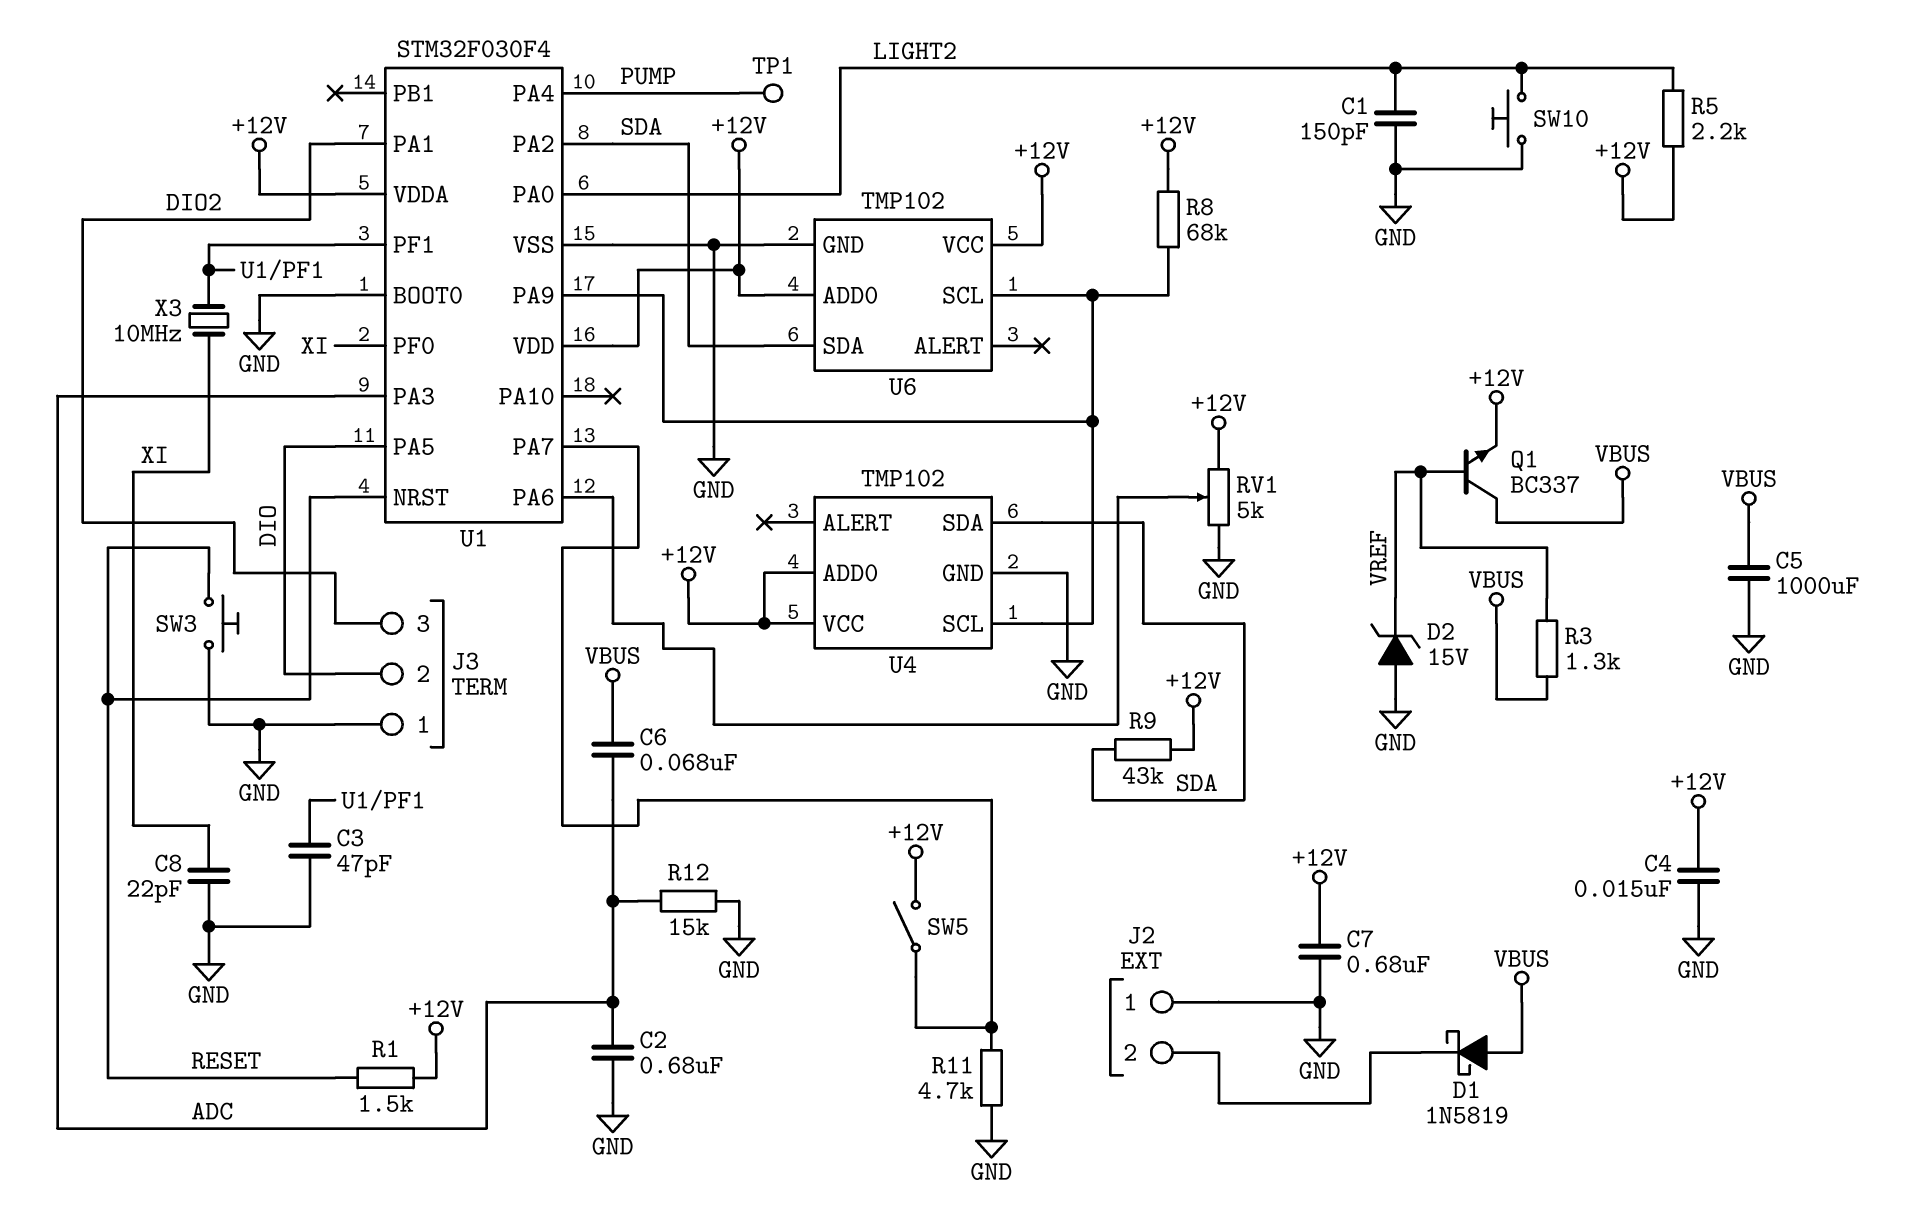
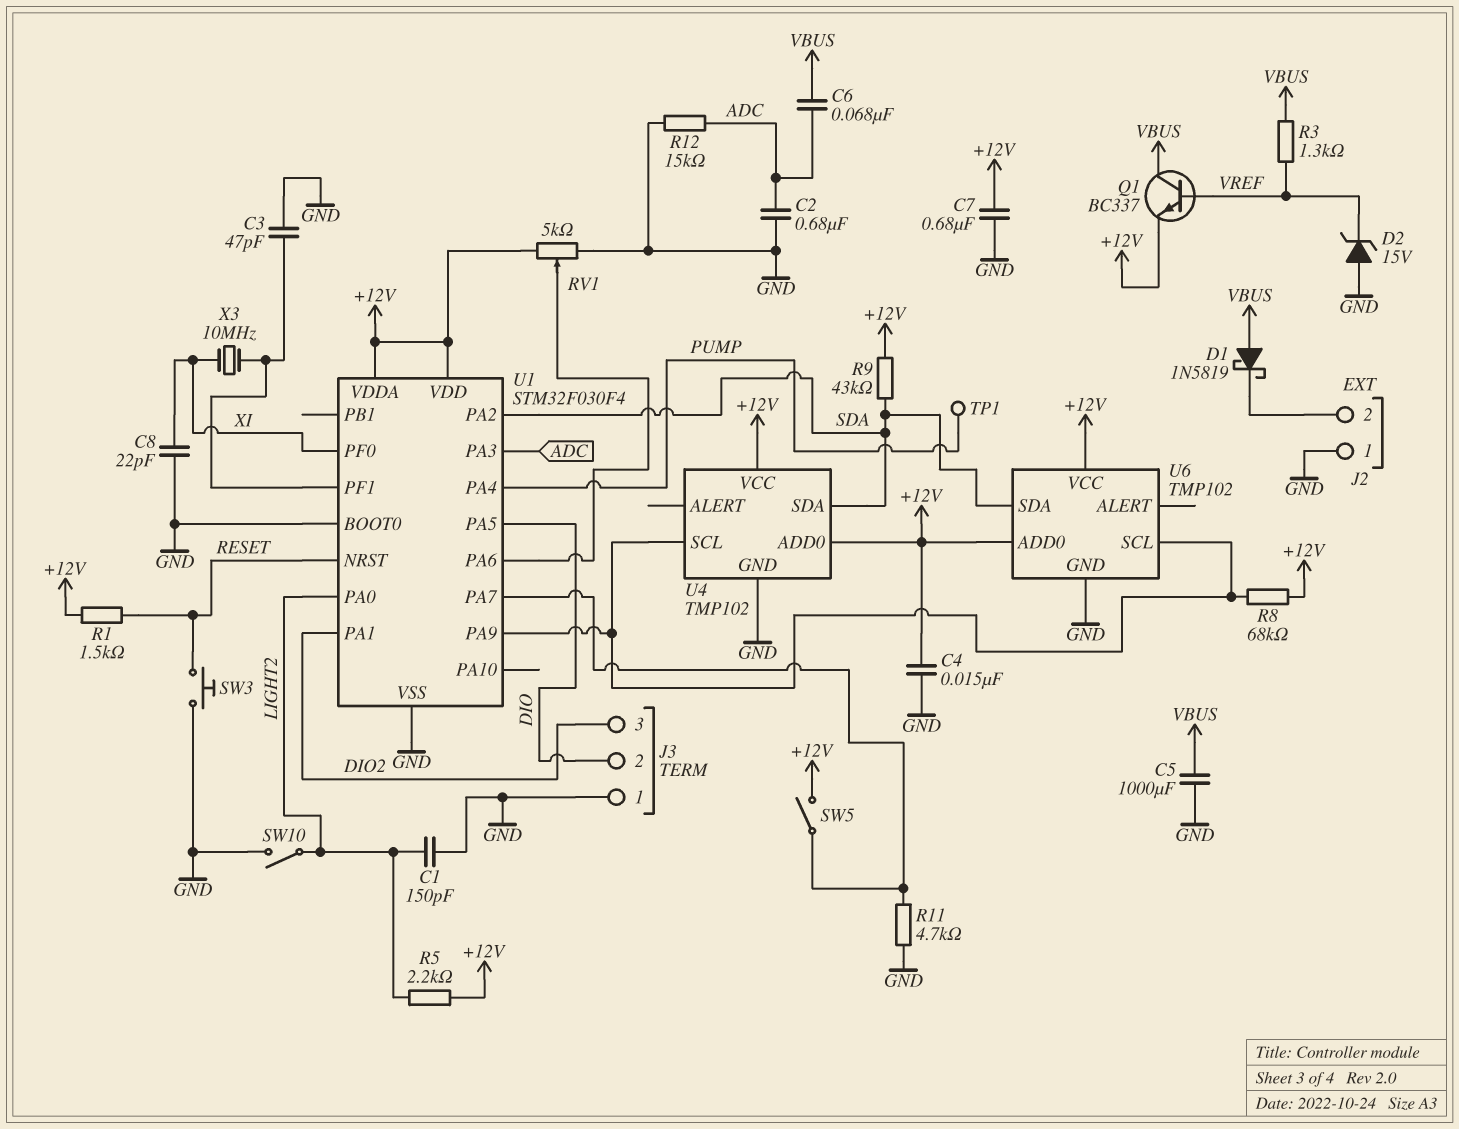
SW10: button (GND, LIGHT2) -> switch (GND, LIGHT2)

